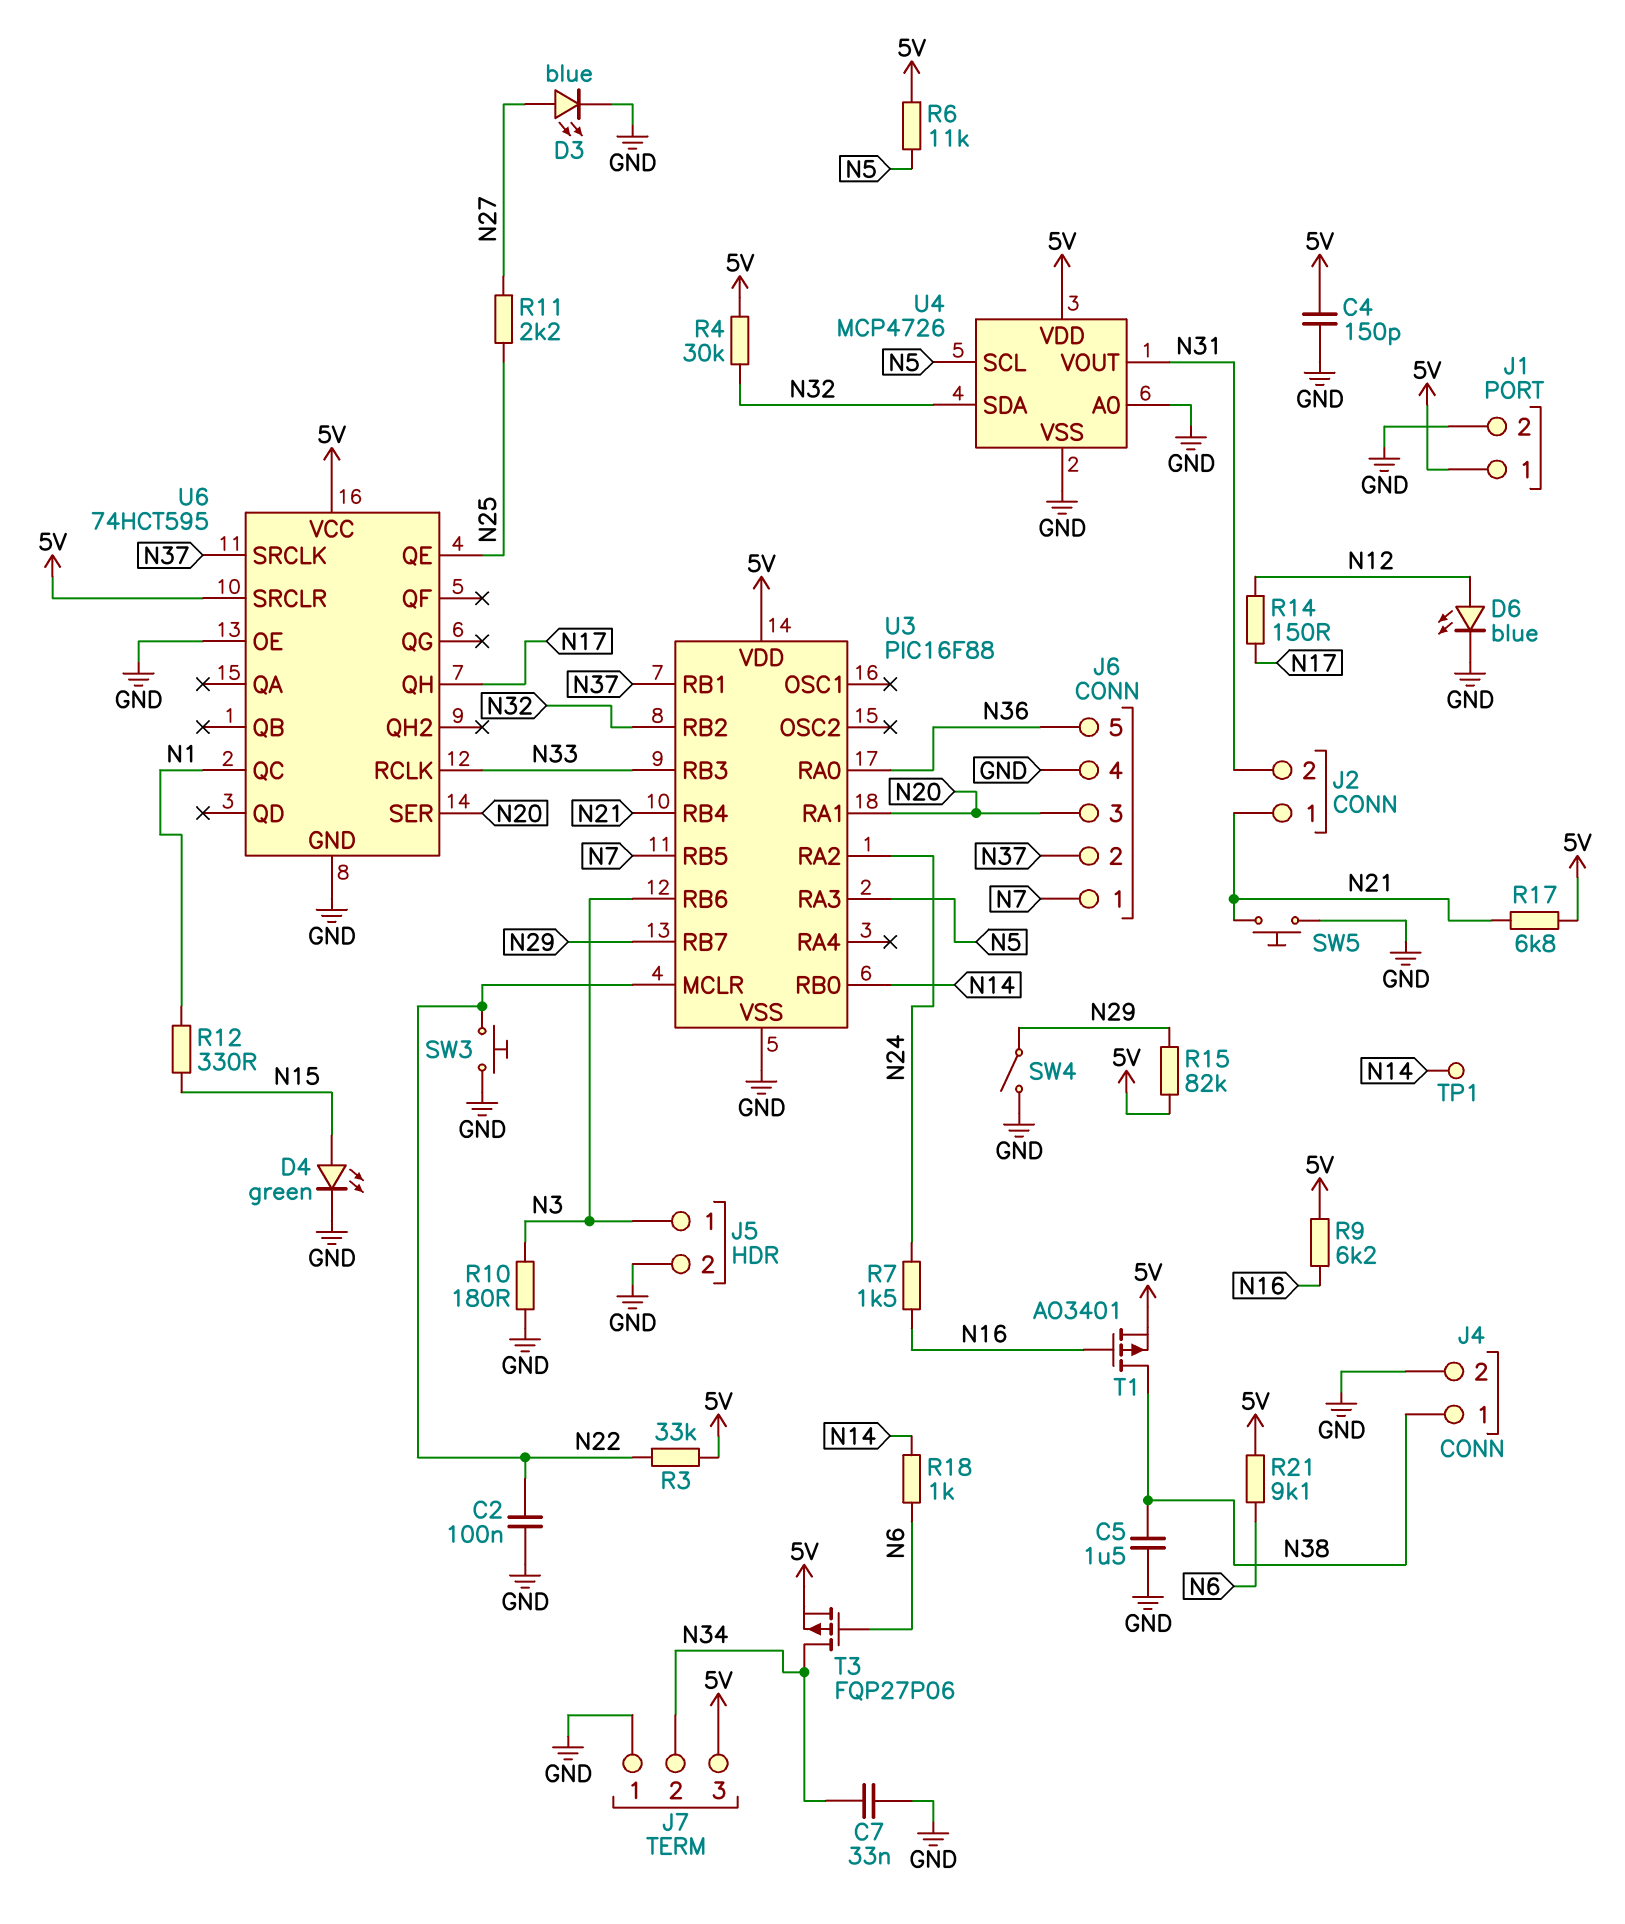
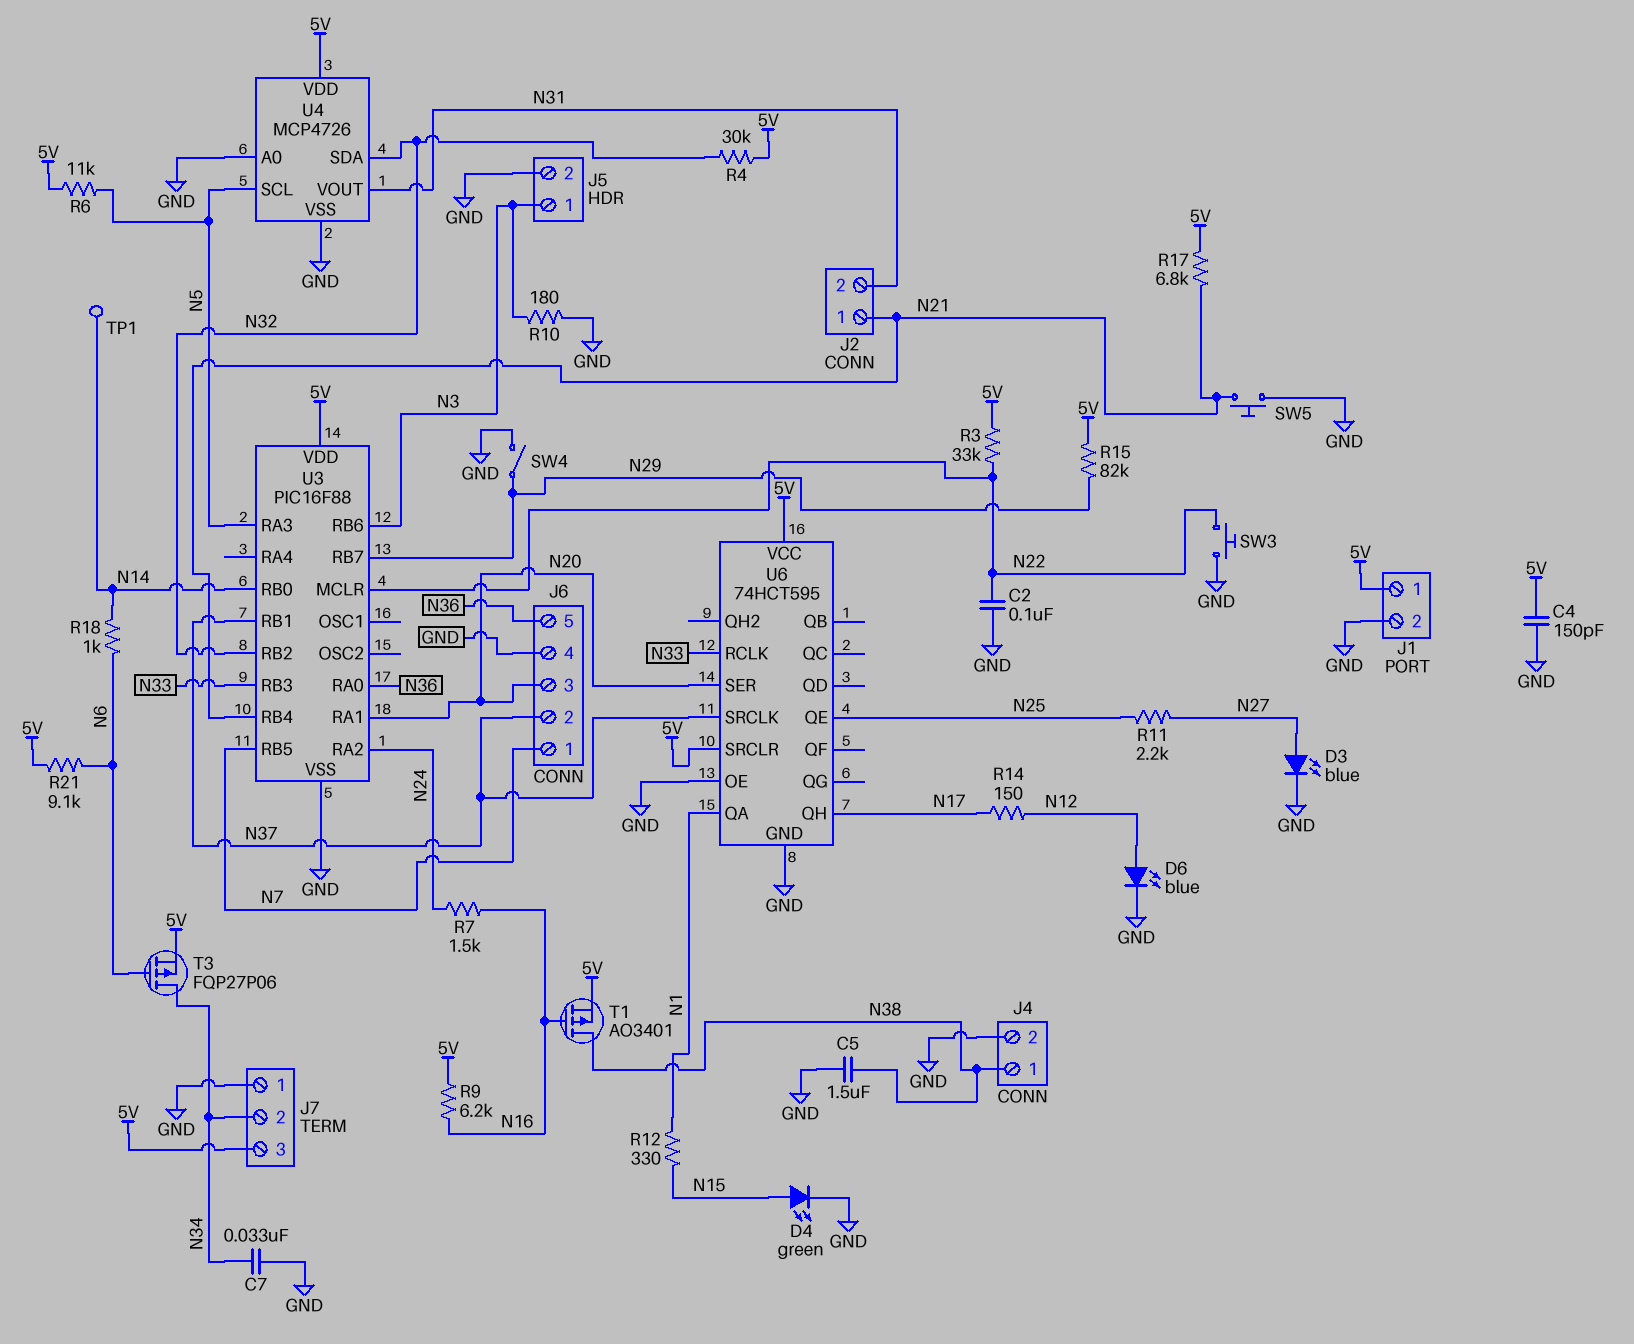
U6 pin QA: none -> N1
U6 pin QC: N1 -> none

